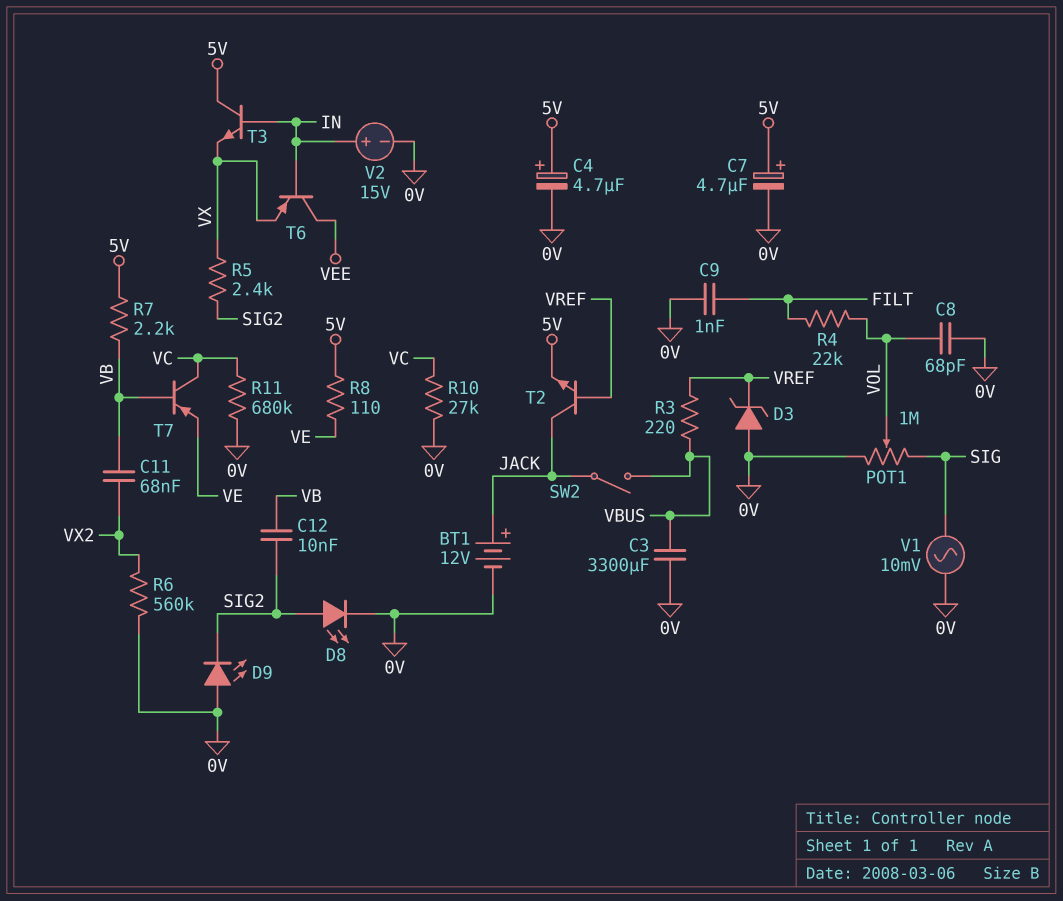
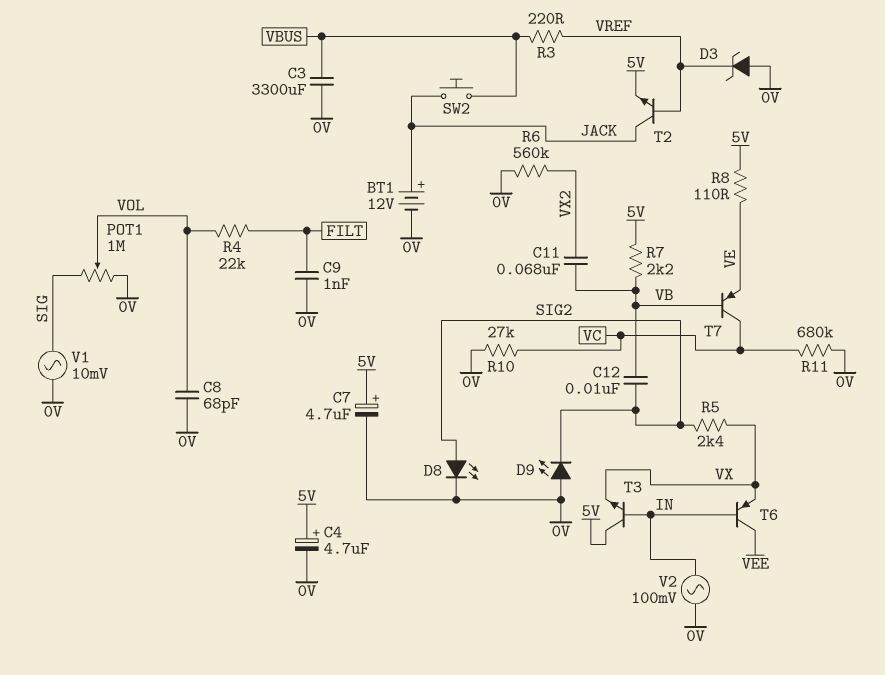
SW2: switch (JACK, VBUS) -> button (JACK, VBUS)
V2: 15V (plus IN, minus 0V) -> AC 100mV (0V, IN)

